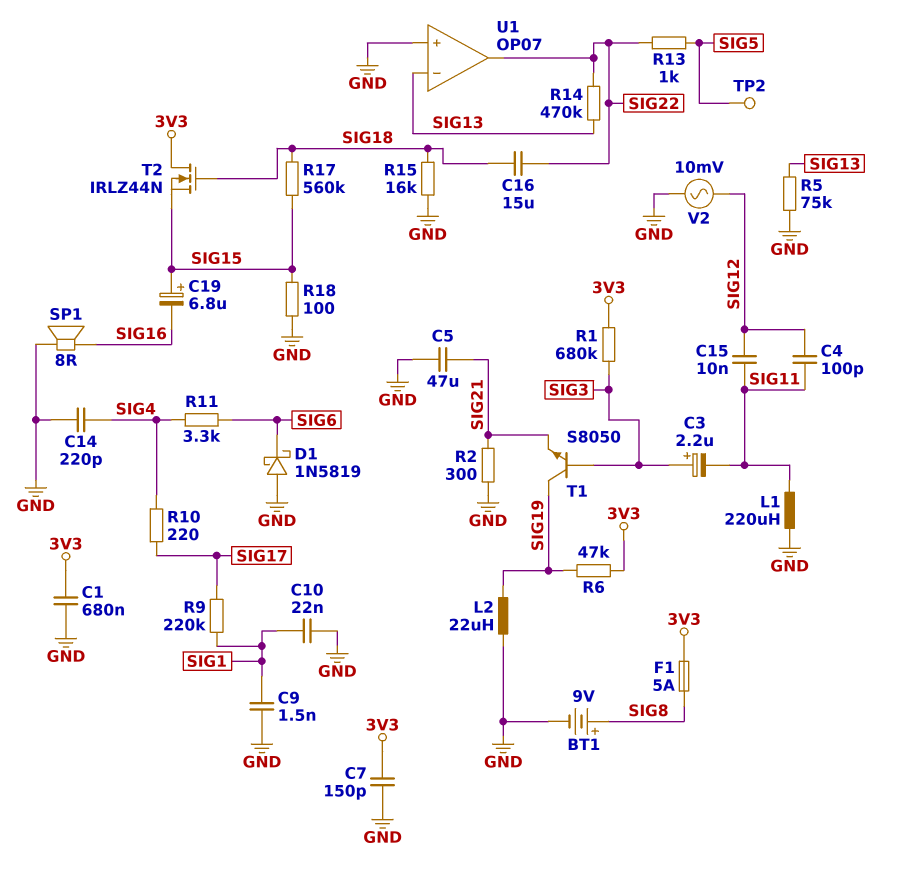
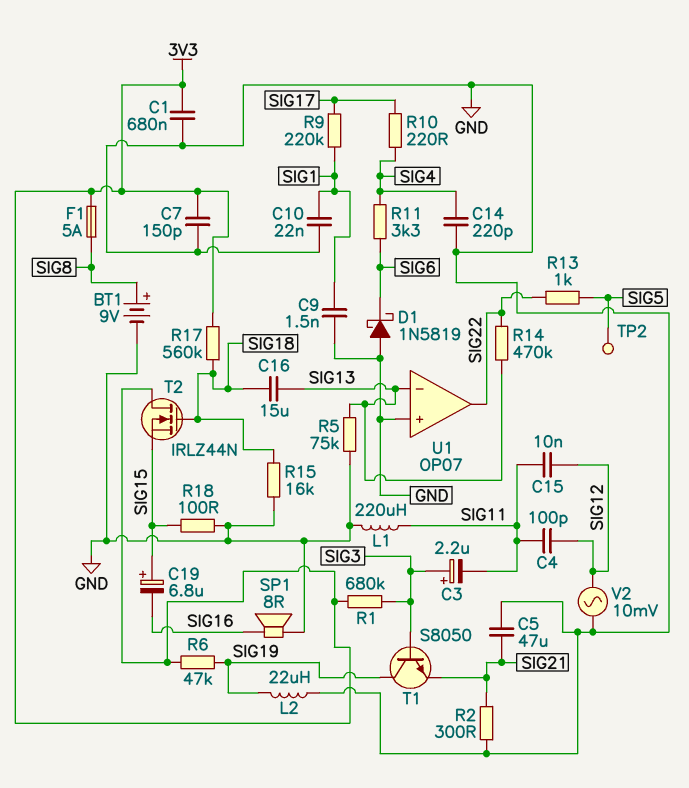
C16: 15uF (SIG18, SIG22) -> 15uF (SIG13, SIG18)
R17: 560k (SIG15, SIG18) -> 560k (3V3, SIG18)

